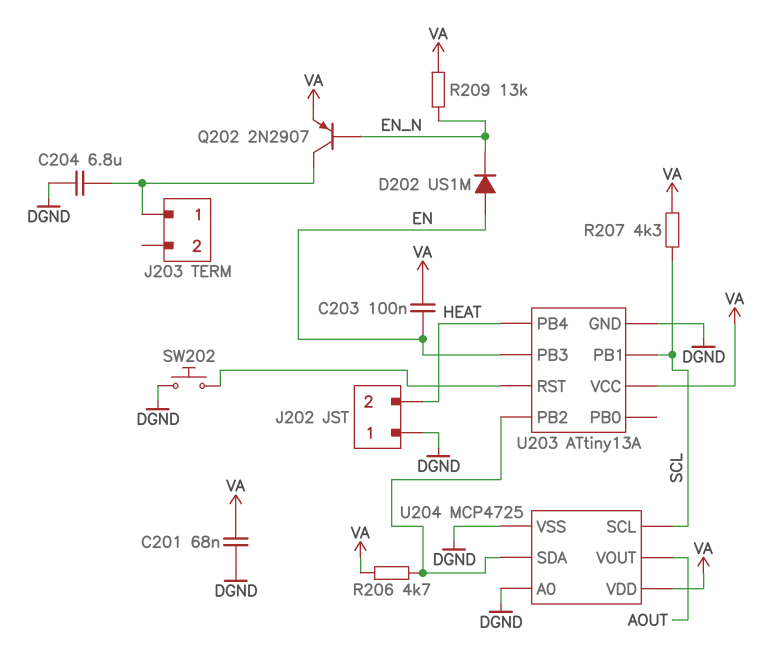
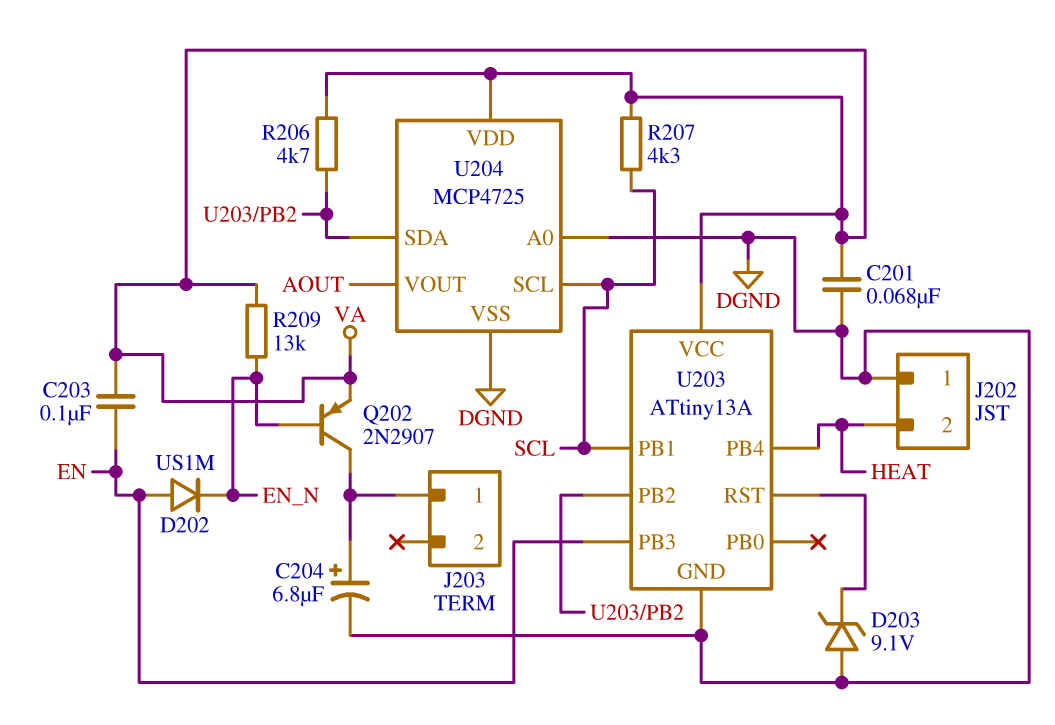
C204: 6.8uF (DGND, J203/1) -> 6.8uF (plus J203/1, minus DGND)
D203: none -> zener 9.1V (A DGND, K U203/RST)
SW202: button (DGND, U203/RST) -> none

